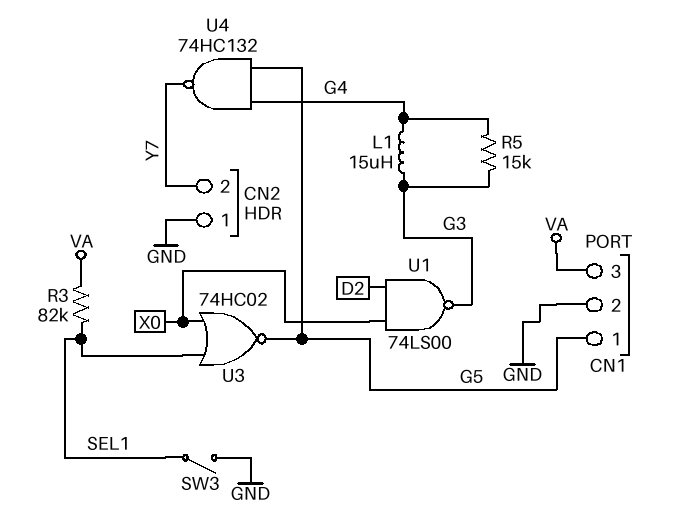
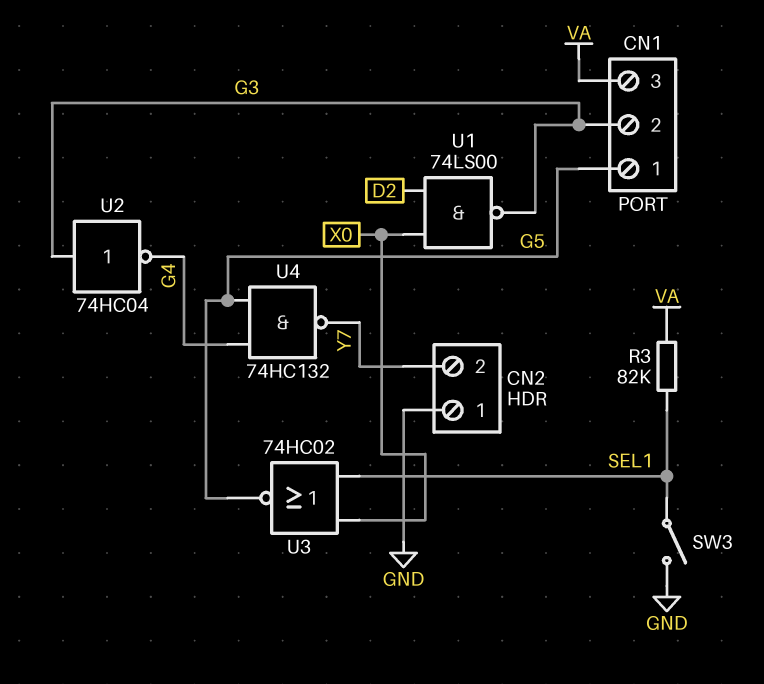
CN1 pin 2: GND -> G3
L1: 15uH (G3, G4) -> none
R5: 15k (G3, G4) -> none
U2: none -> NOT 74HC04 (in G3, out G4)

